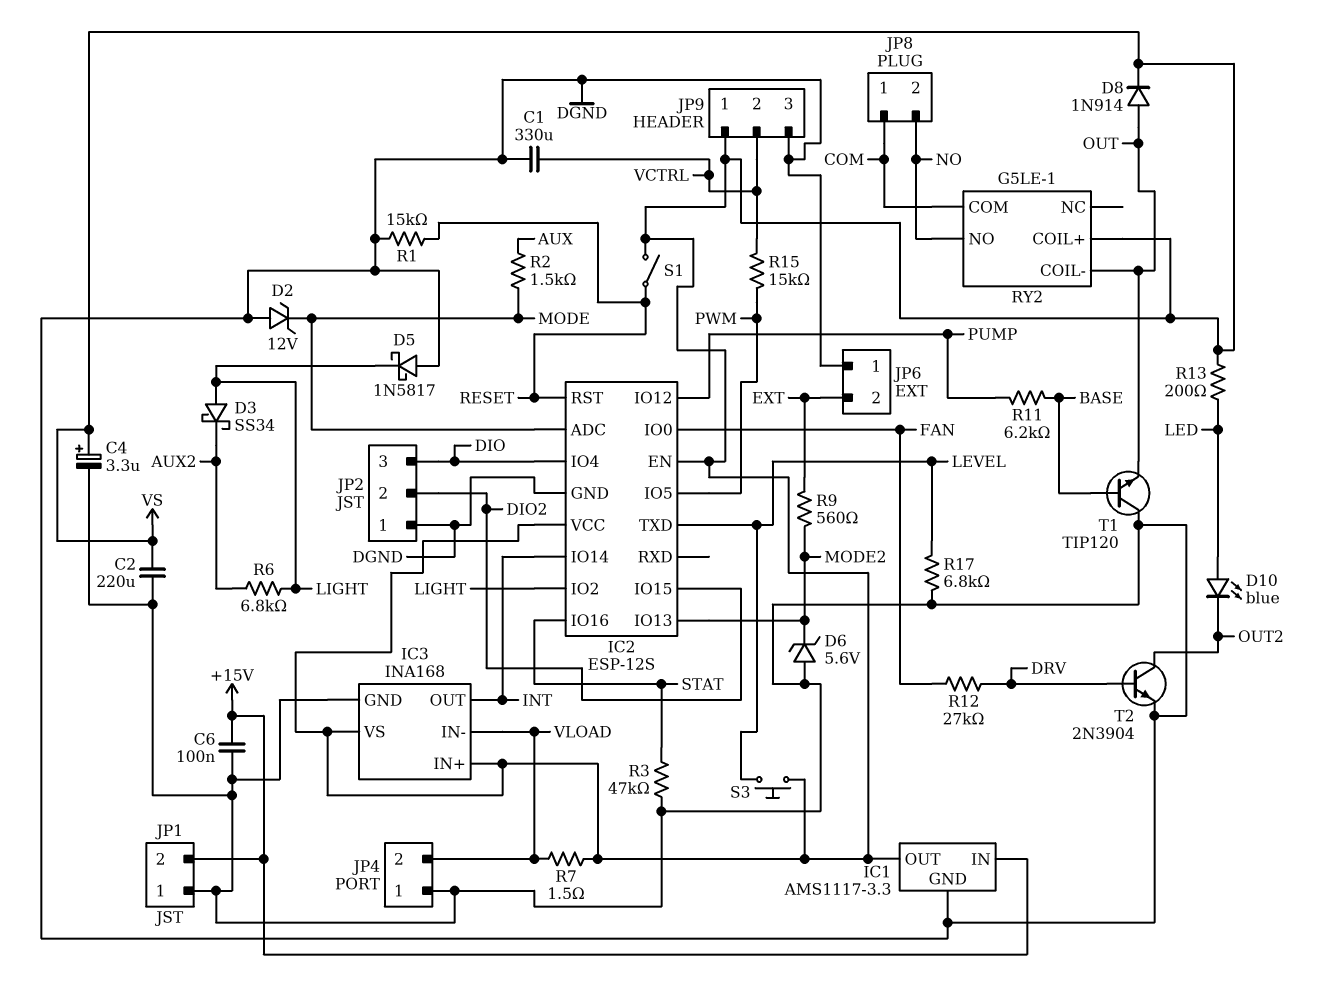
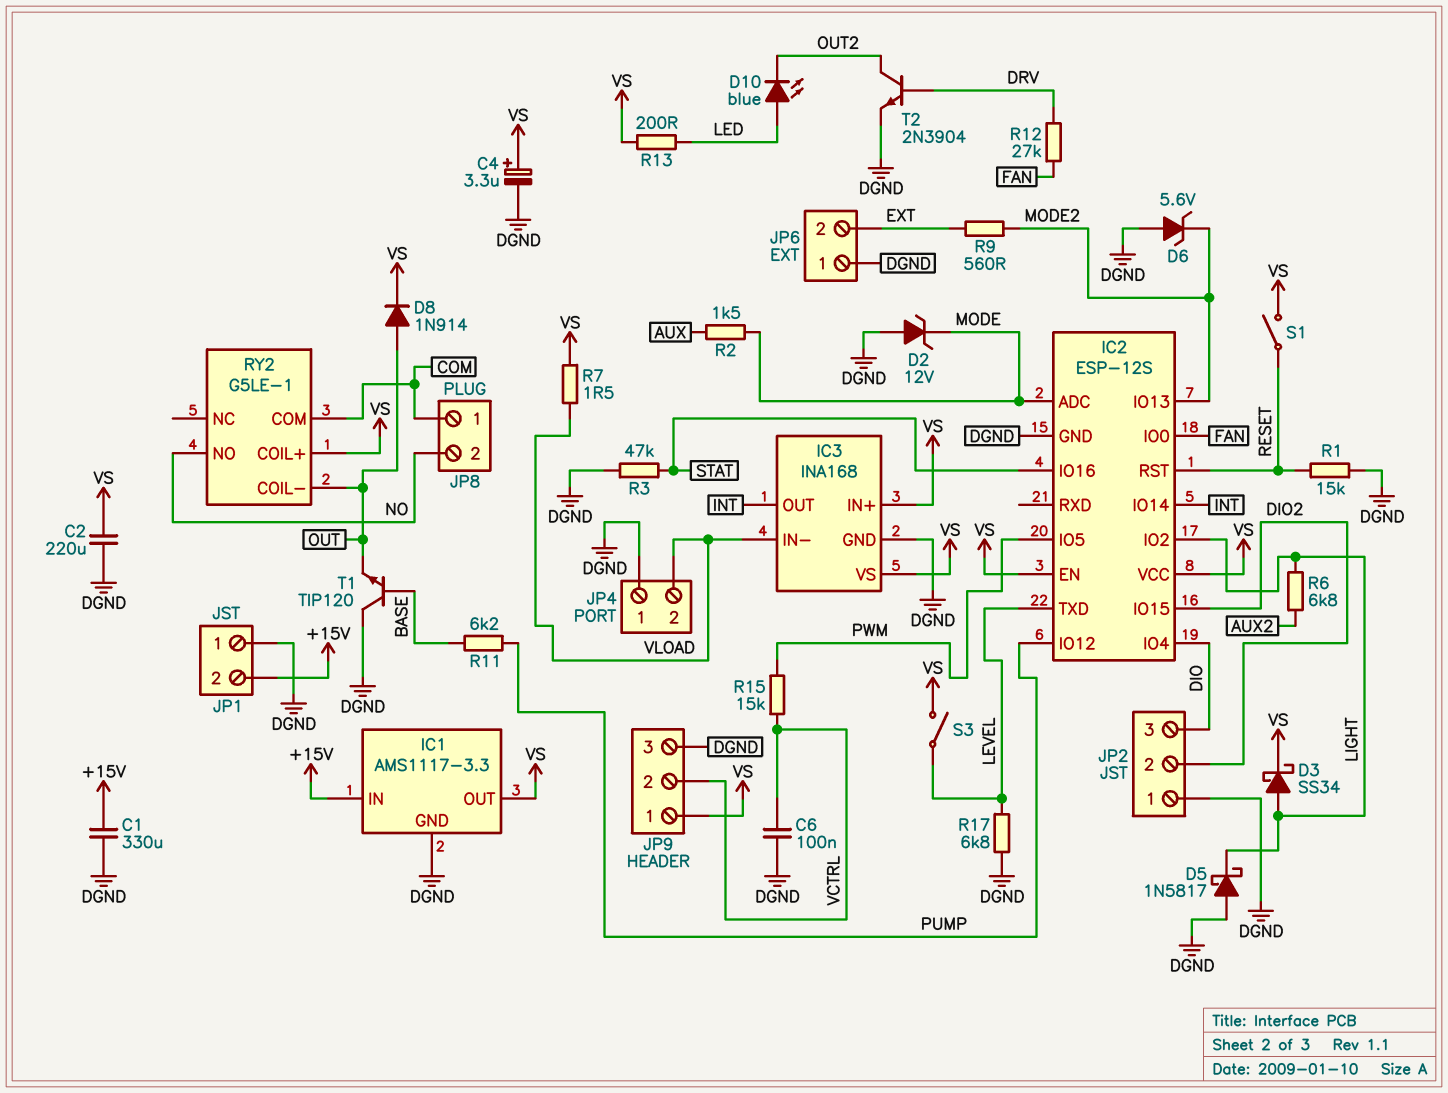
C1: 330uF (DGND, VCTRL) -> 330uF (+15V, DGND)
C6: 100nF (+15V, DGND) -> 100nF (DGND, VCTRL)
D3: schottky SS34 (A LIGHT, K AUX2) -> schottky SS34 (A LIGHT, K VS)
S3: button (LEVEL, VS) -> switch (LEVEL, VS)

